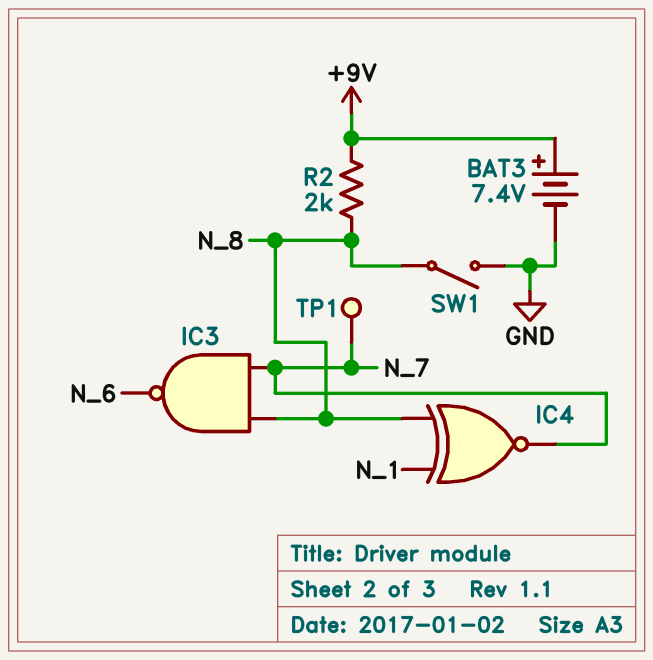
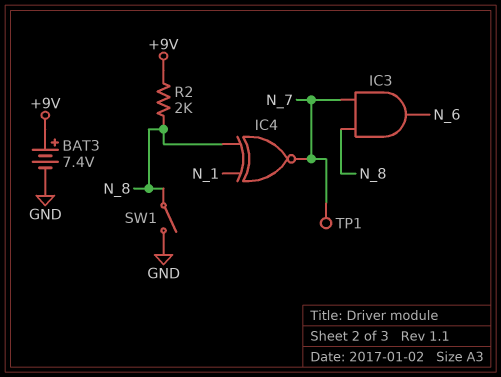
IC3: NAND (in N_7, in N_8, out N_6) -> AND (in N_7, in N_8, out N_6)

